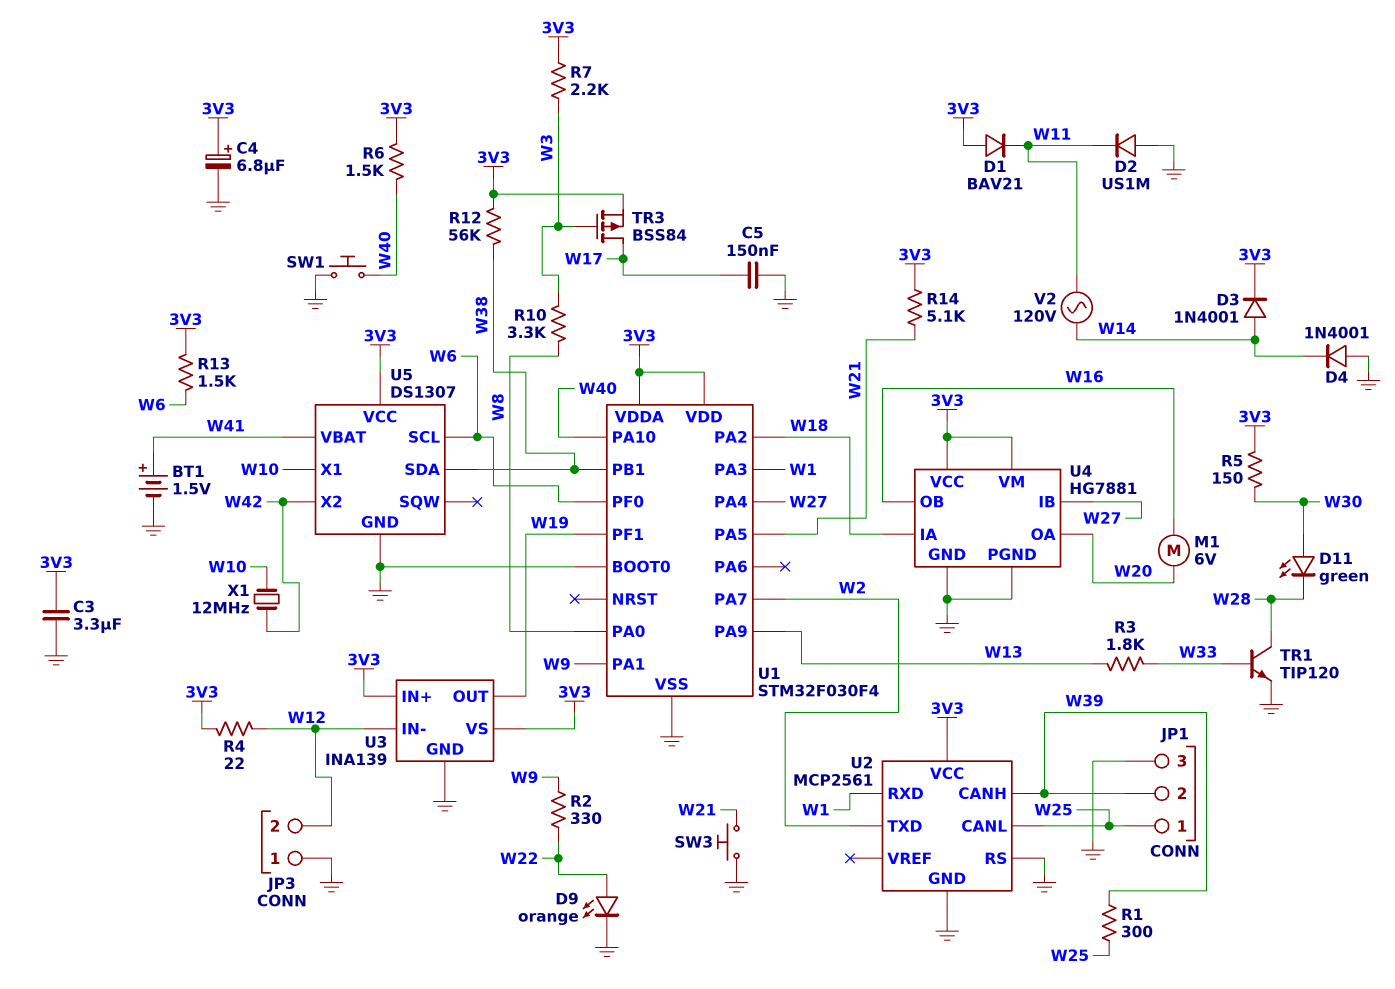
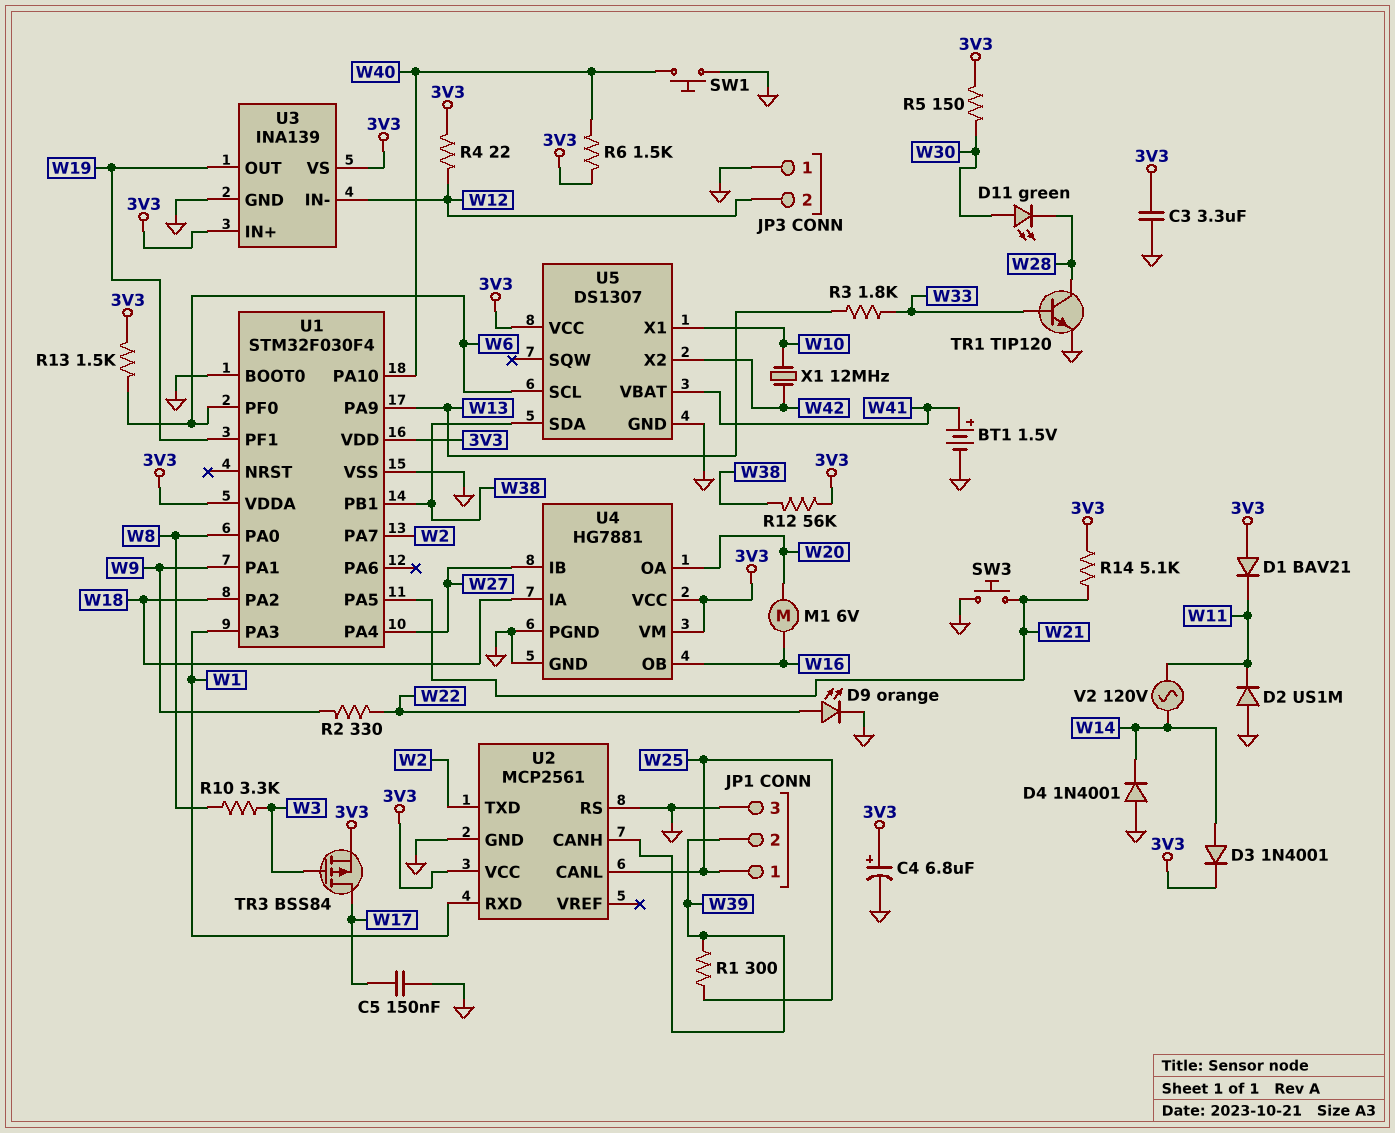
R7: 2.2k (3V3, W3) -> none

